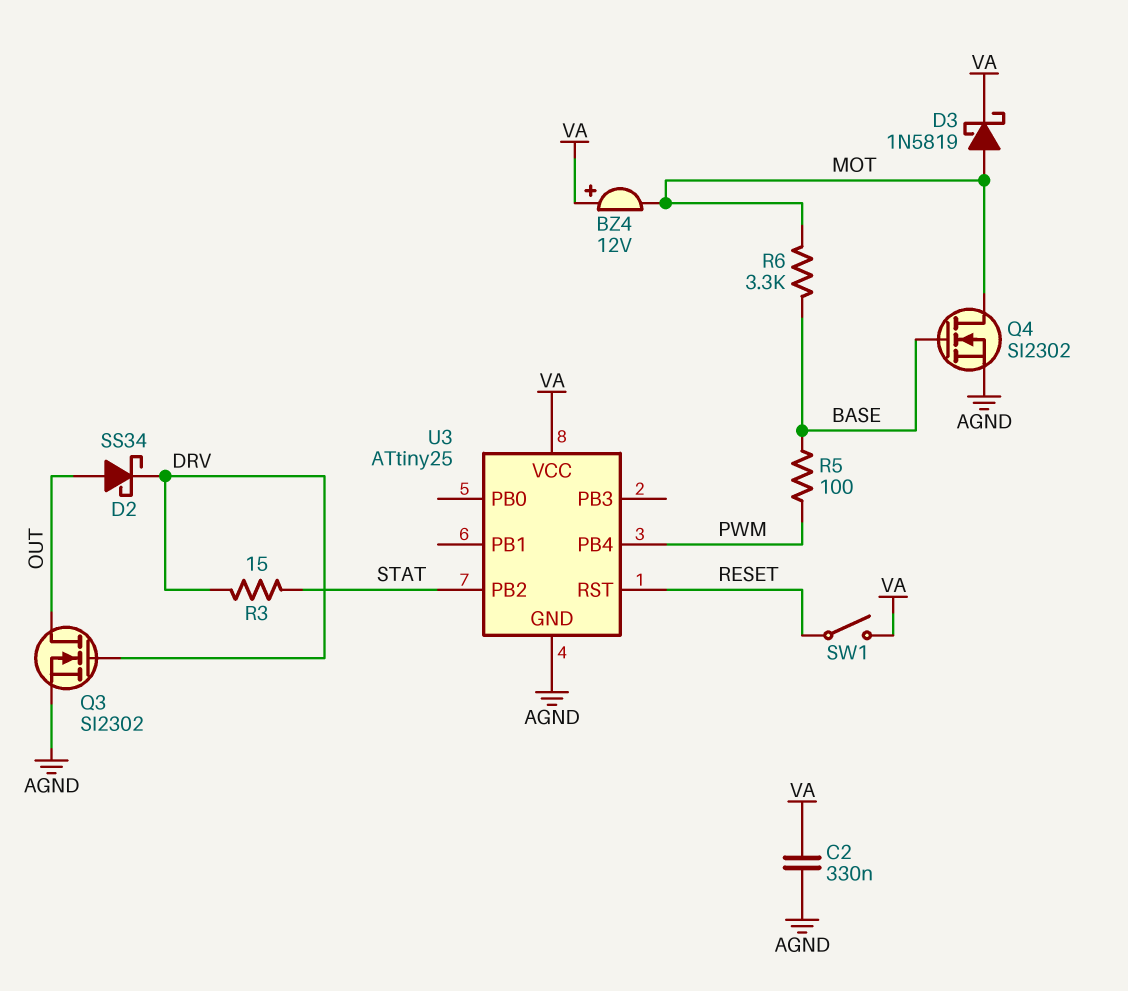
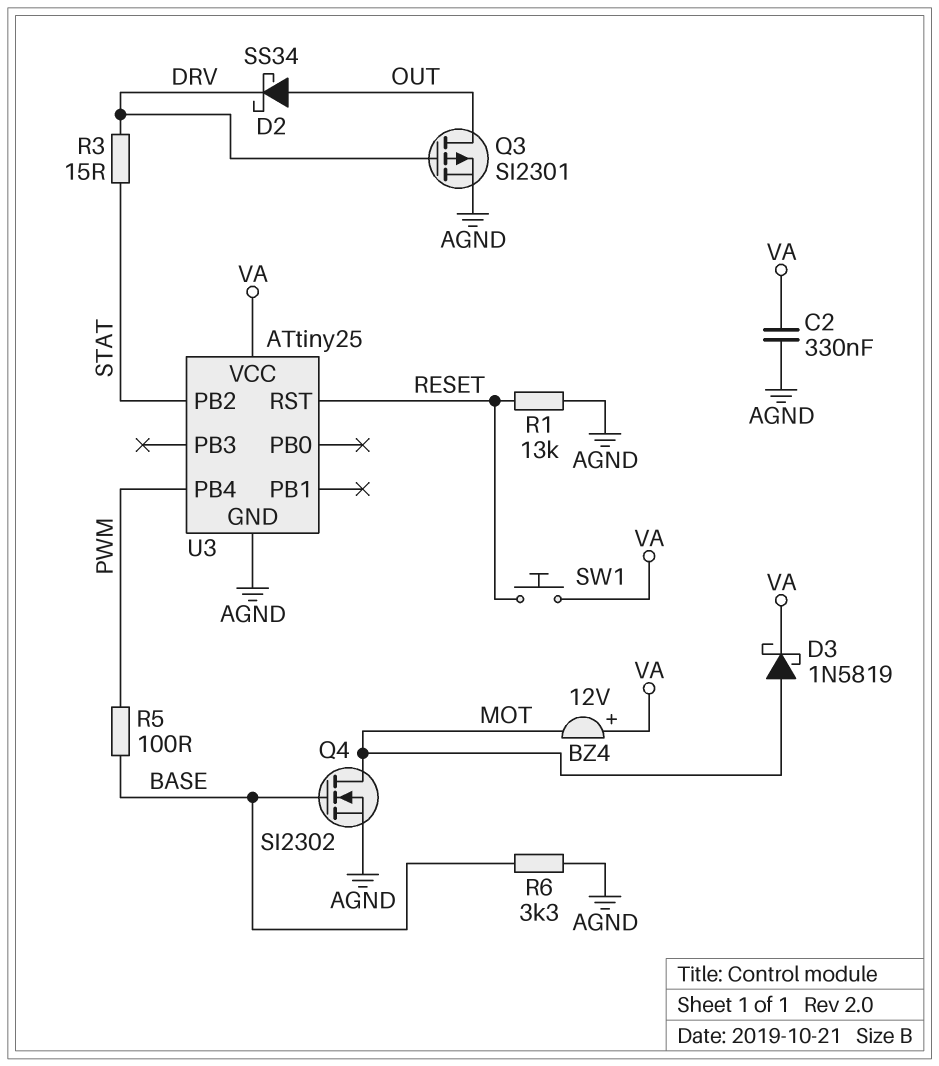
Q3: NMOS SI2302 (G DRV, D OUT, S AGND) -> PMOS SI2301 (G DRV, D OUT, S AGND)
R1: none -> 13k (AGND, RESET)
R6: 3.3k (BASE, MOT) -> 3.3k (AGND, BASE)
SW1: switch (RESET, VA) -> button (RESET, VA)

